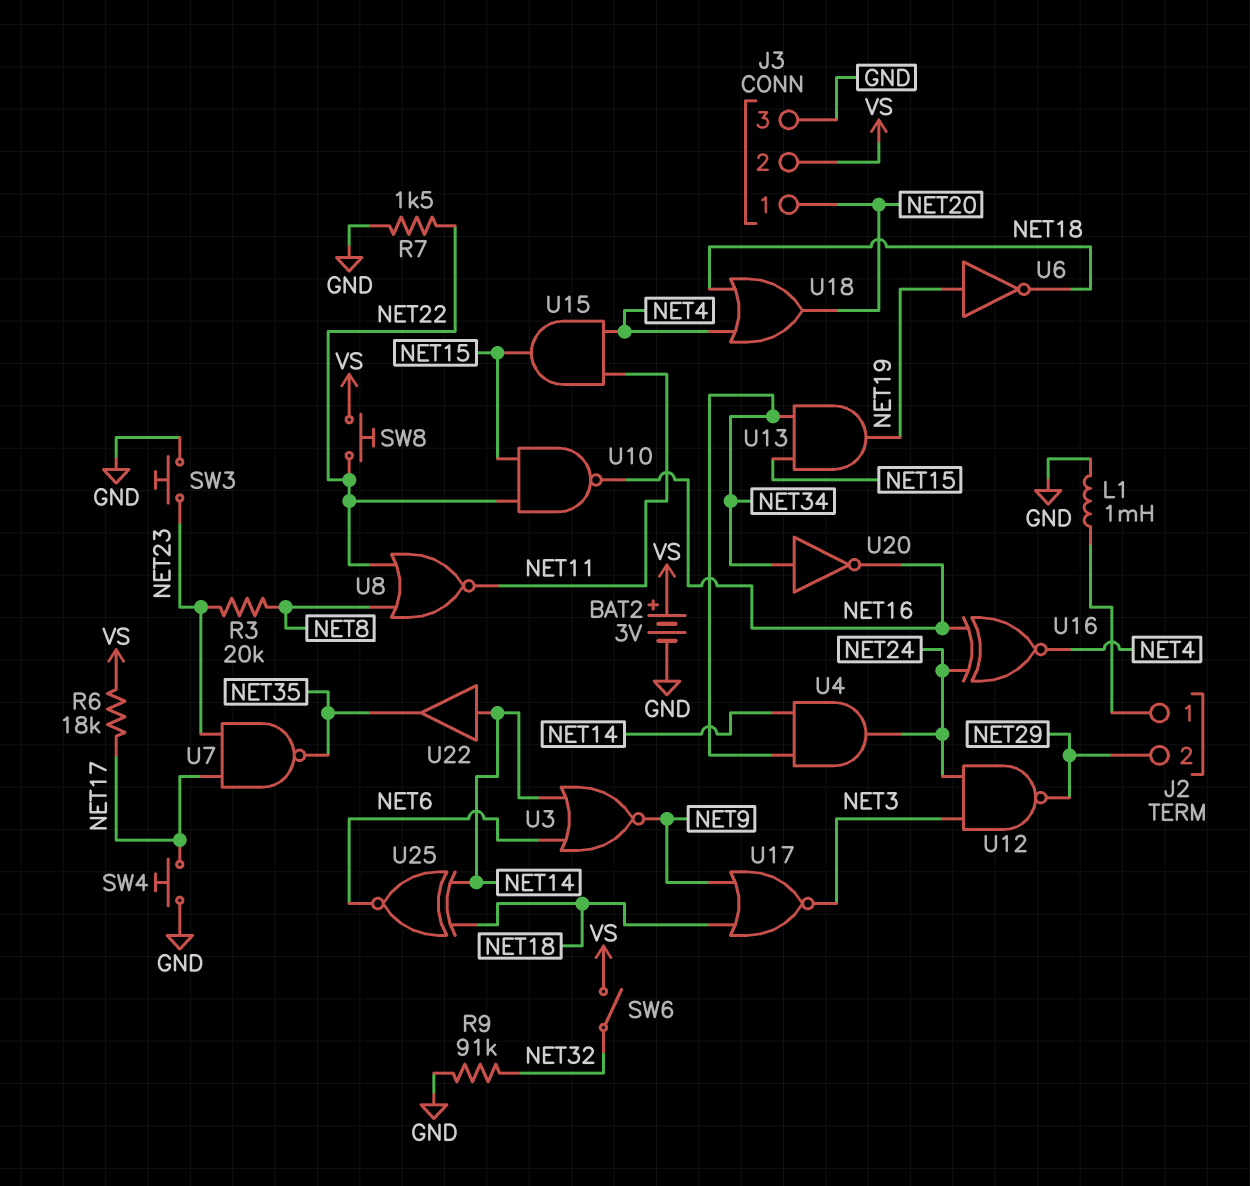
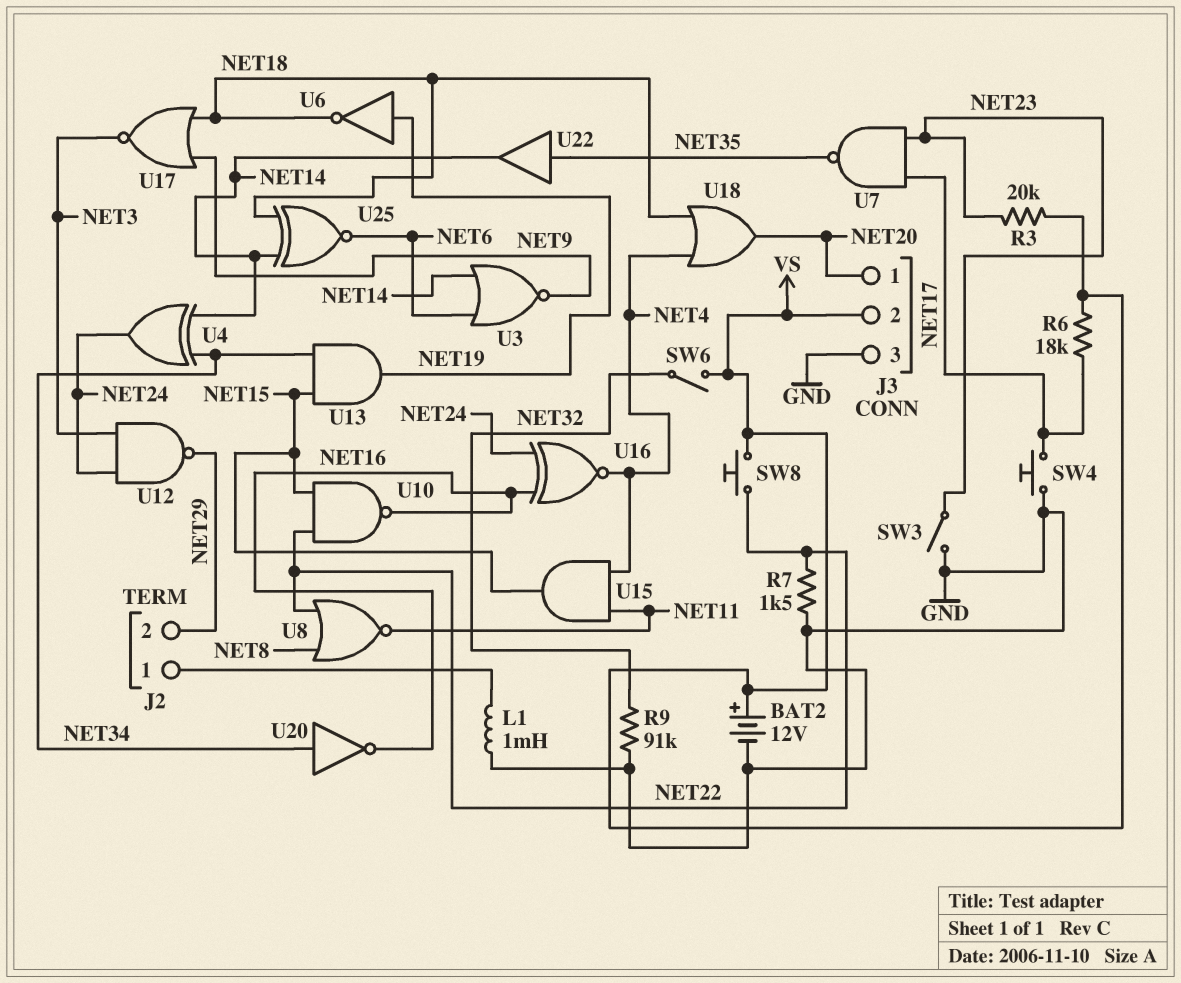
BAT2: 3V (plus VS, minus GND) -> 12V (plus VS, minus GND)
R3: 20k (NET8, NET23) -> 20k (NET23, VS)
SW3: button (GND, NET23) -> switch (GND, NET23)
U4: AND (in NET14, in NET34, out NET24) -> XOR (in NET14, in NET34, out NET24)
U22: buffer (in NET14, out NET35) -> buffer (in NET35, out NET14)

